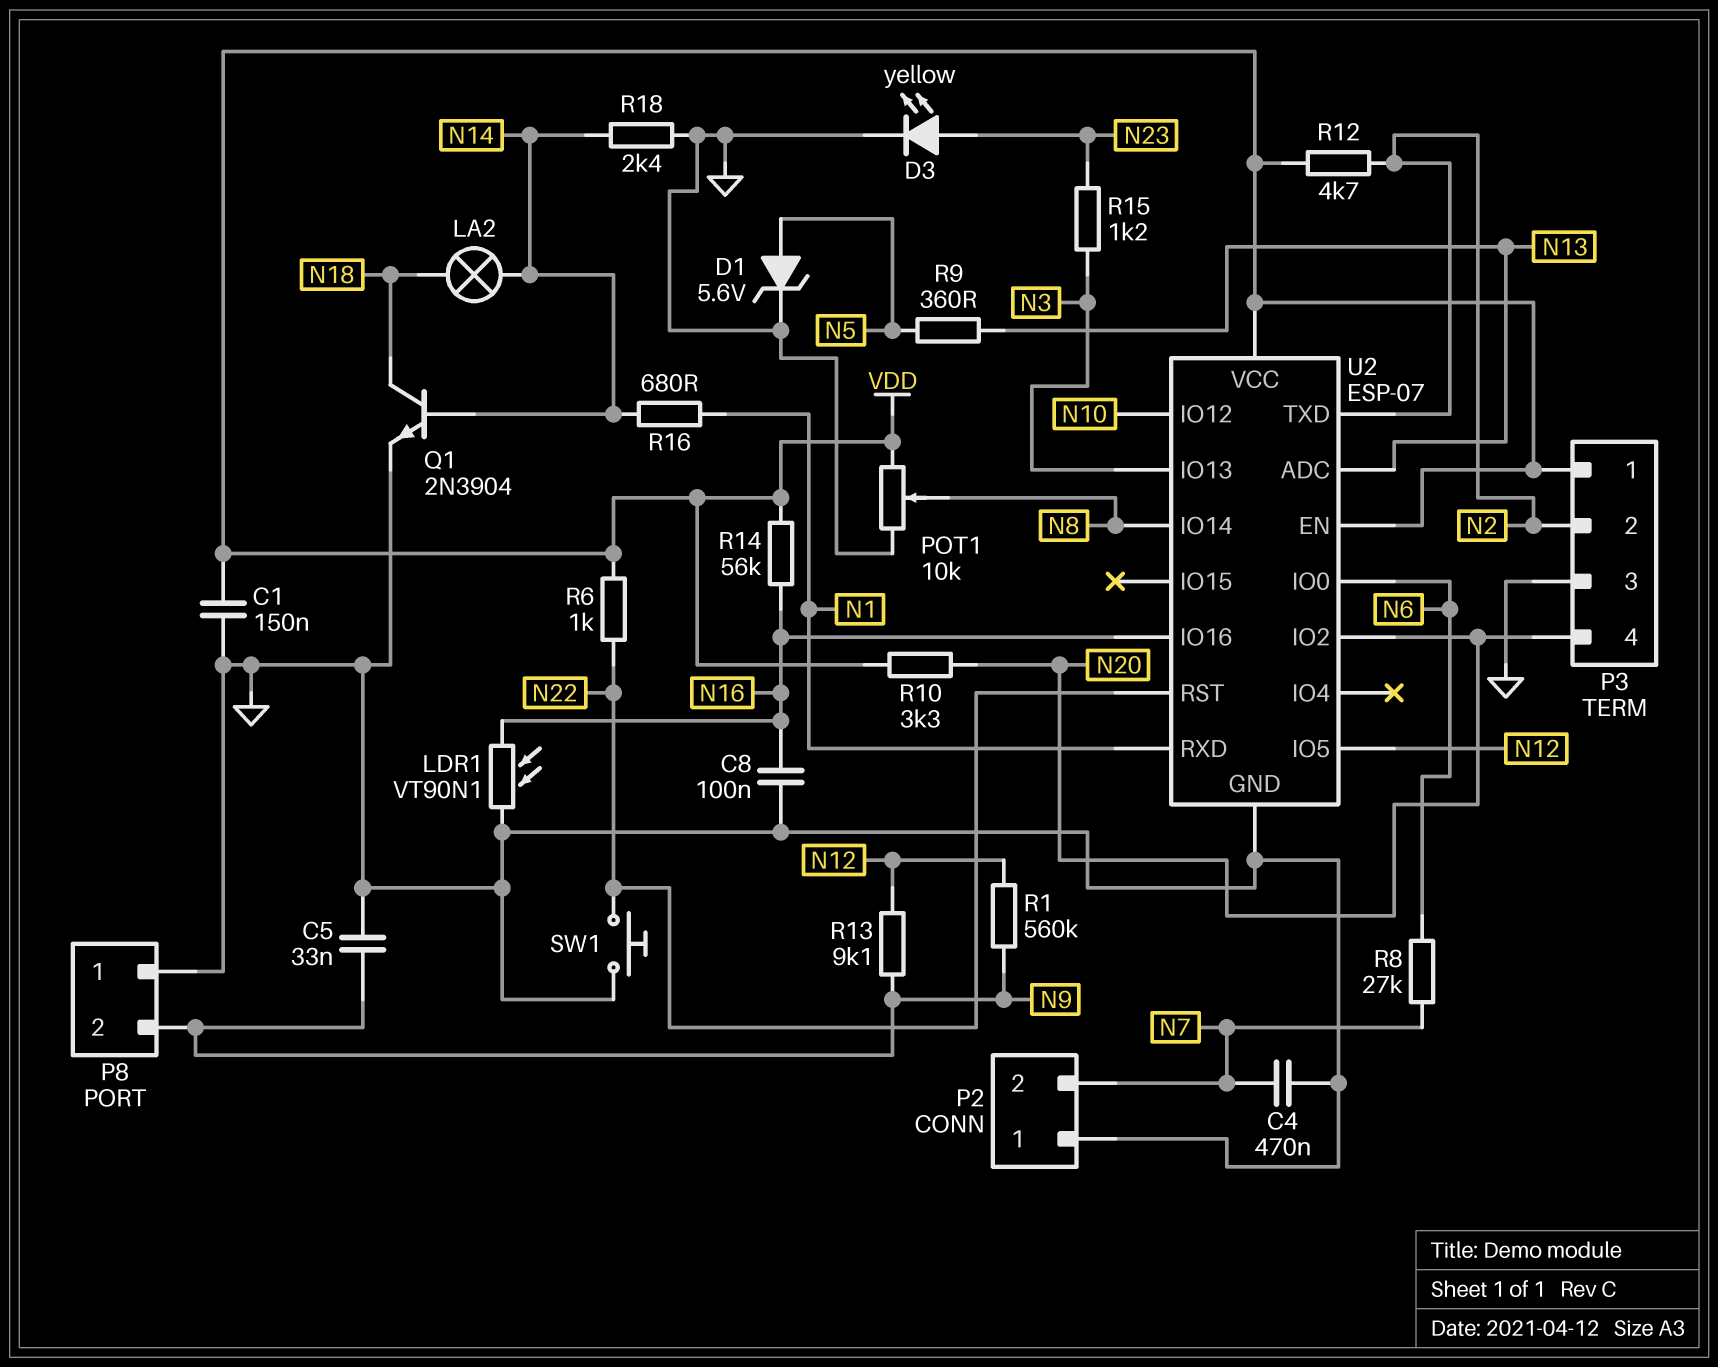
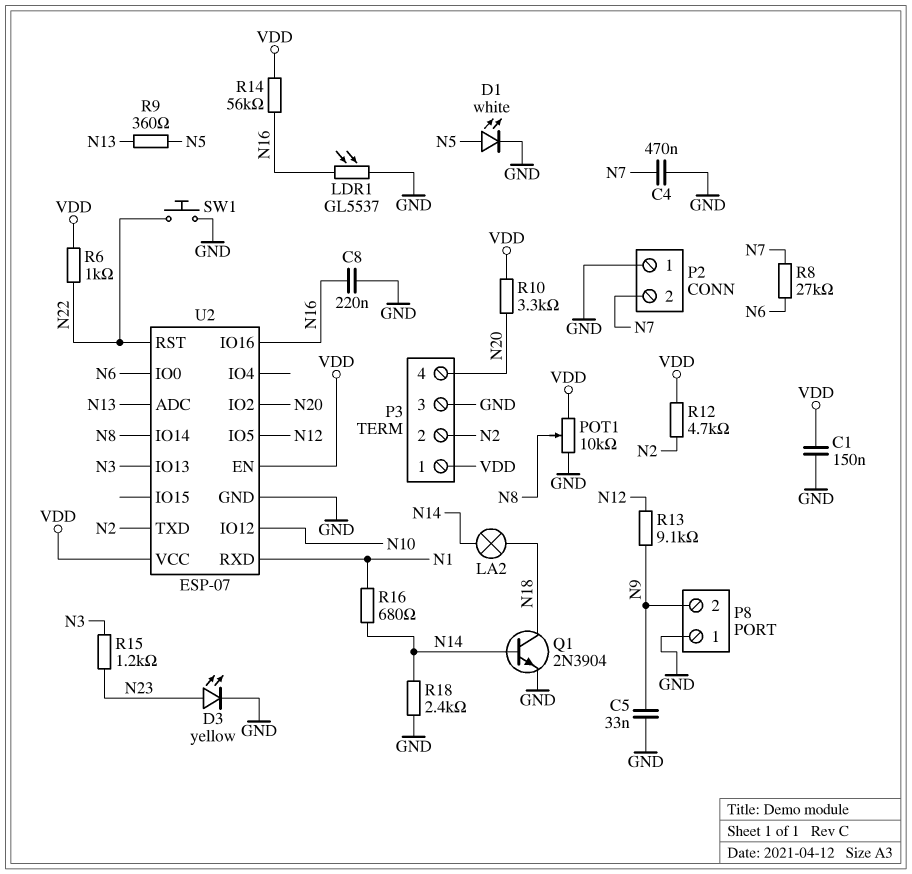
C8: 100nF (GND, N16) -> 220nF (GND, N16)
D1: zener 5.6V (A N5, K GND) -> LED white (A N5, K GND)
LDR1: VT90N1 (GND, N16) -> GL5537 (GND, N16)
R1: 560k (N9, N12) -> none

